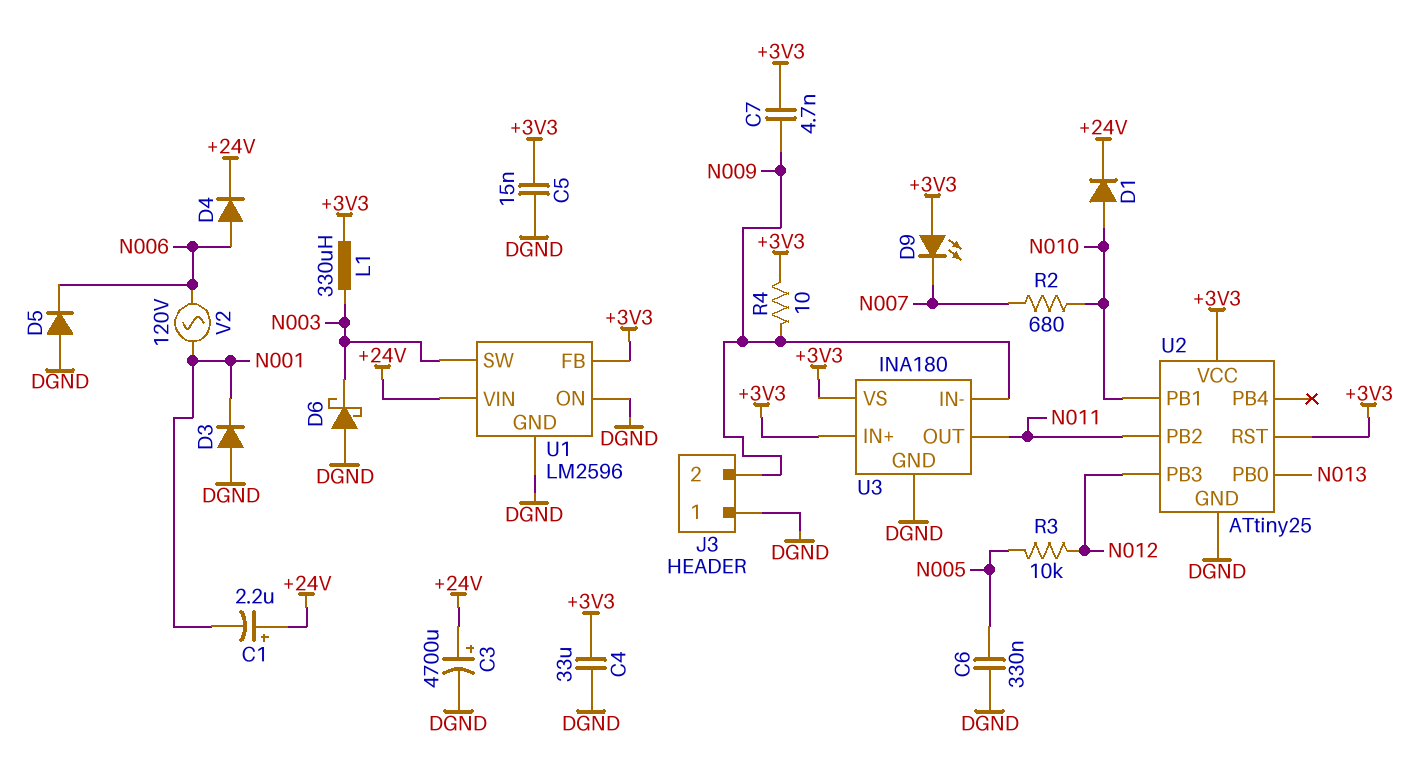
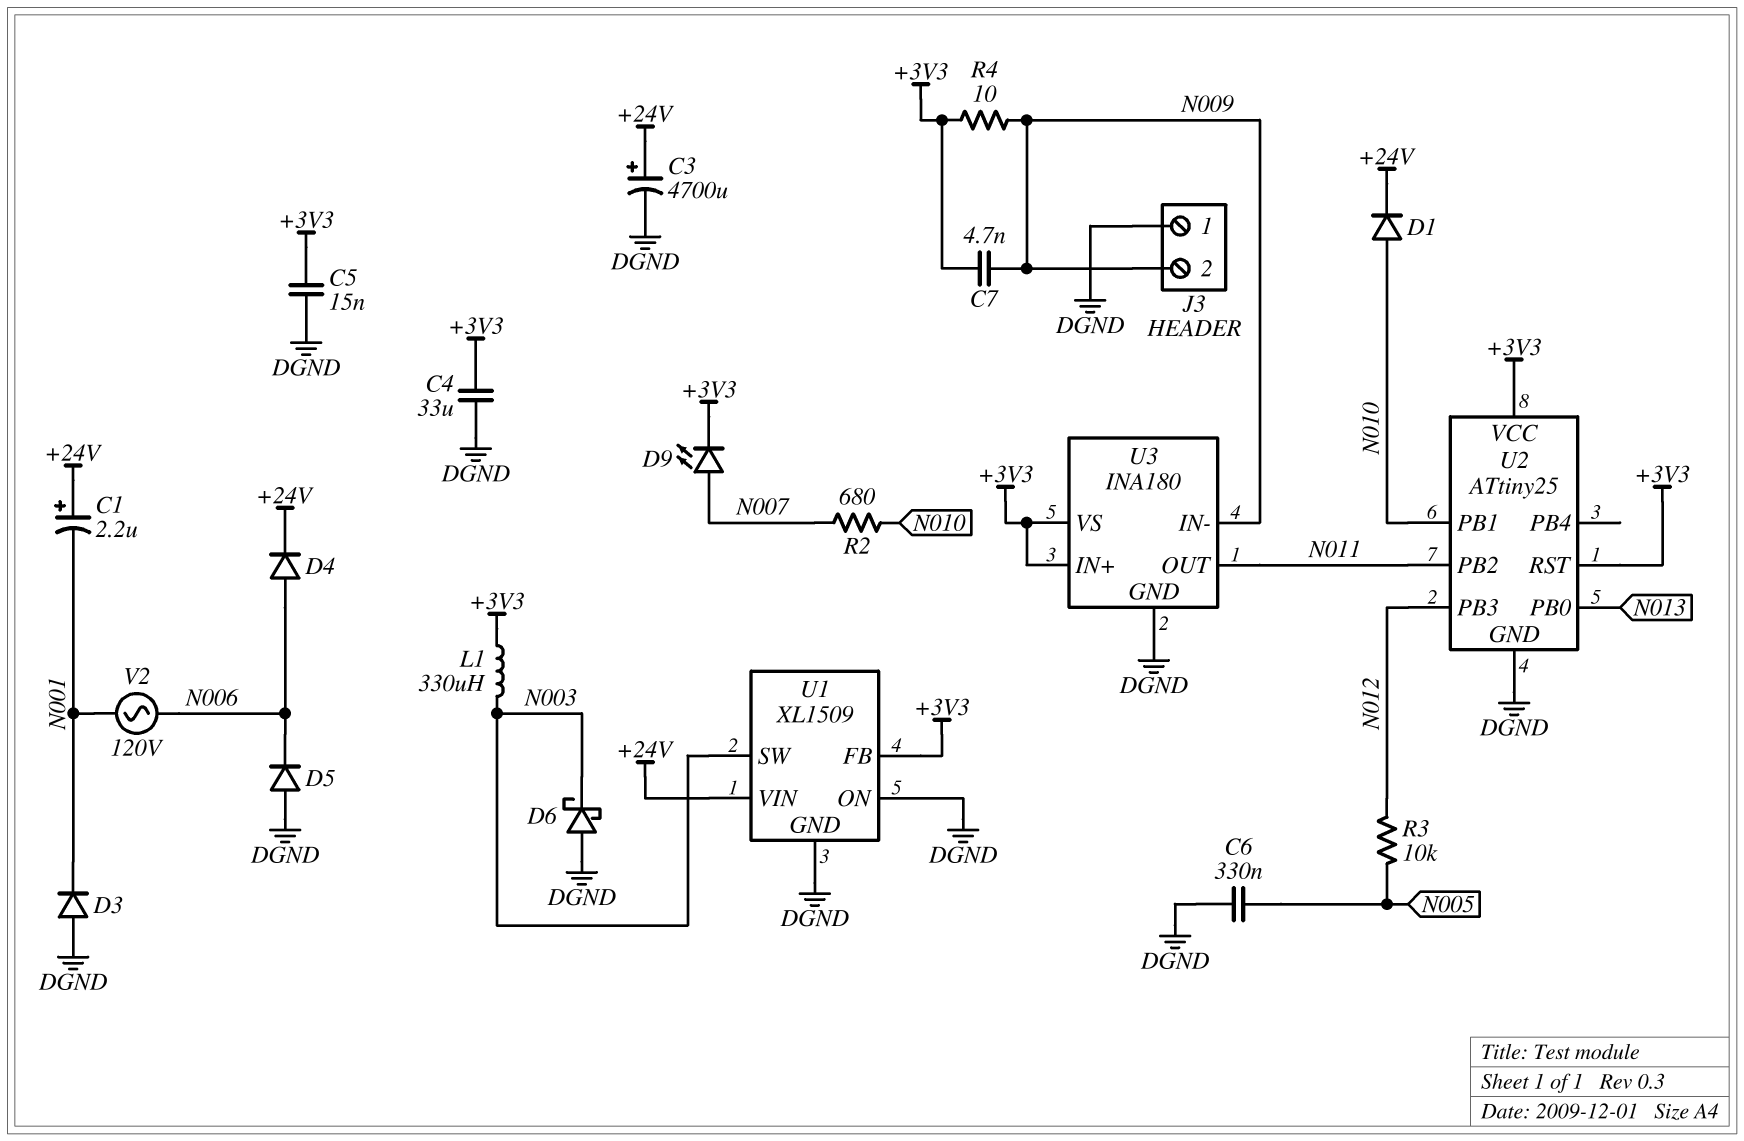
D9: LED (A +3V3, K N007) -> LED (A N007, K +3V3)
U1: LM2596 -> XL1509

